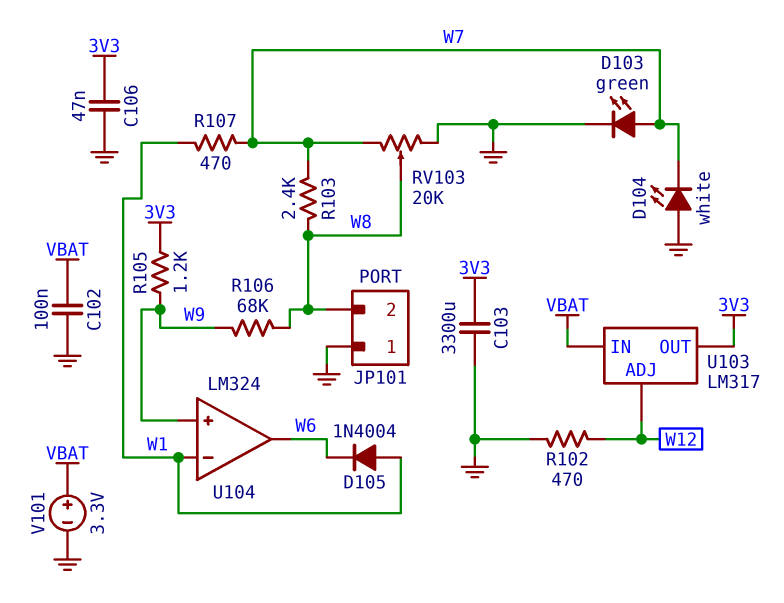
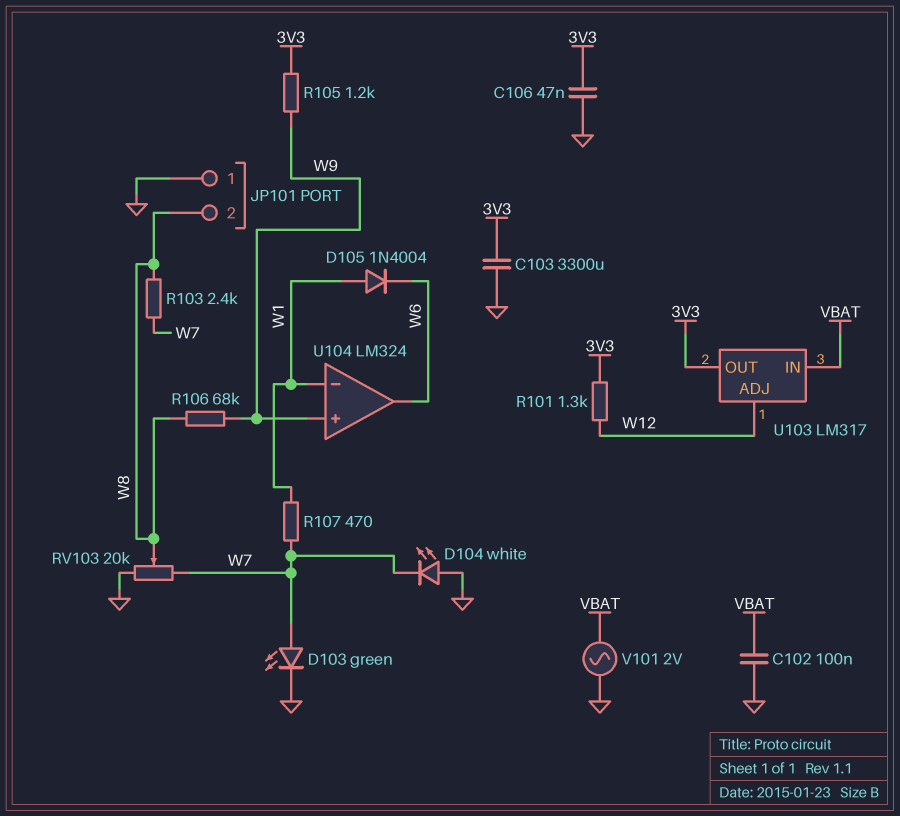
R101: none -> 1.3k (3V3, W12)
R102: 470 (GND, W12) -> none
V101: 3.3V (plus VBAT, minus GND) -> AC 2V (GND, VBAT)

